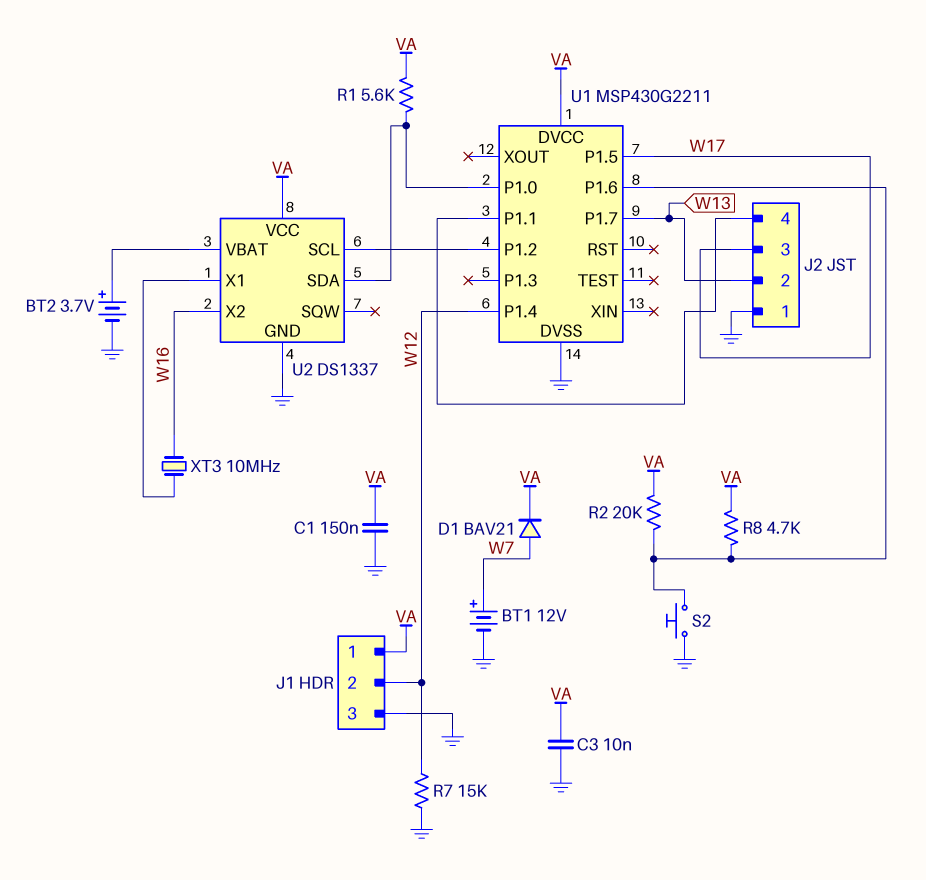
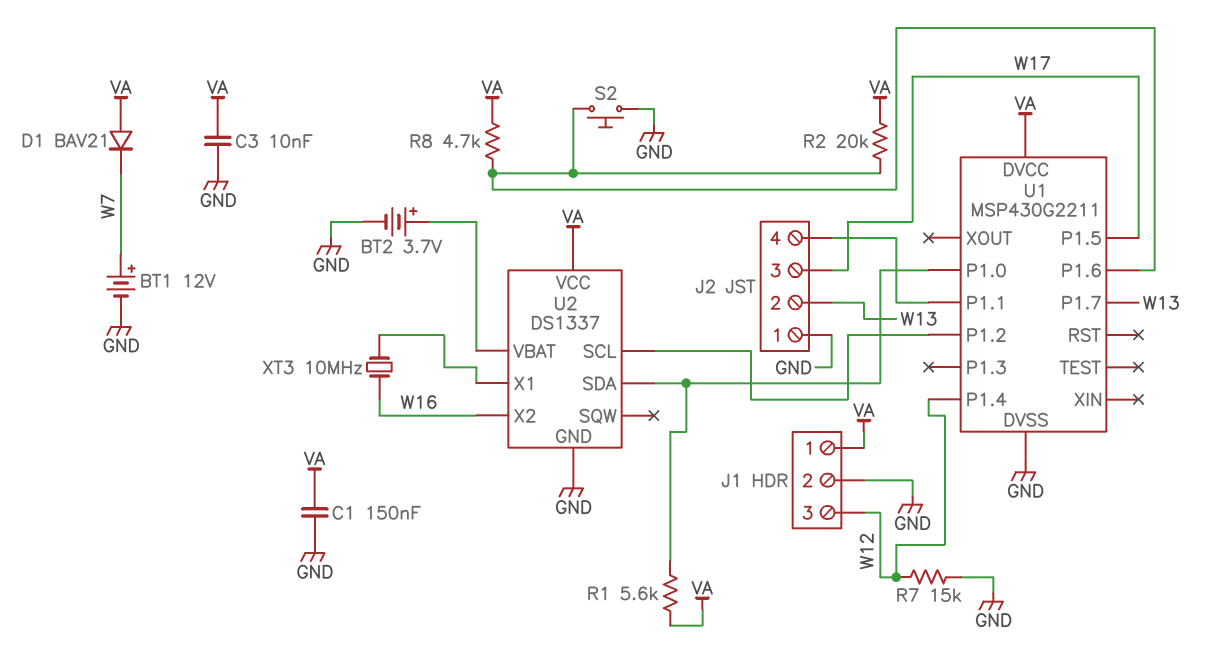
D1: diode BAV21 (A W7, K VA) -> diode BAV21 (A VA, K W7)
J1 pin 2: W12 -> GND
J1 pin 3: GND -> W12

